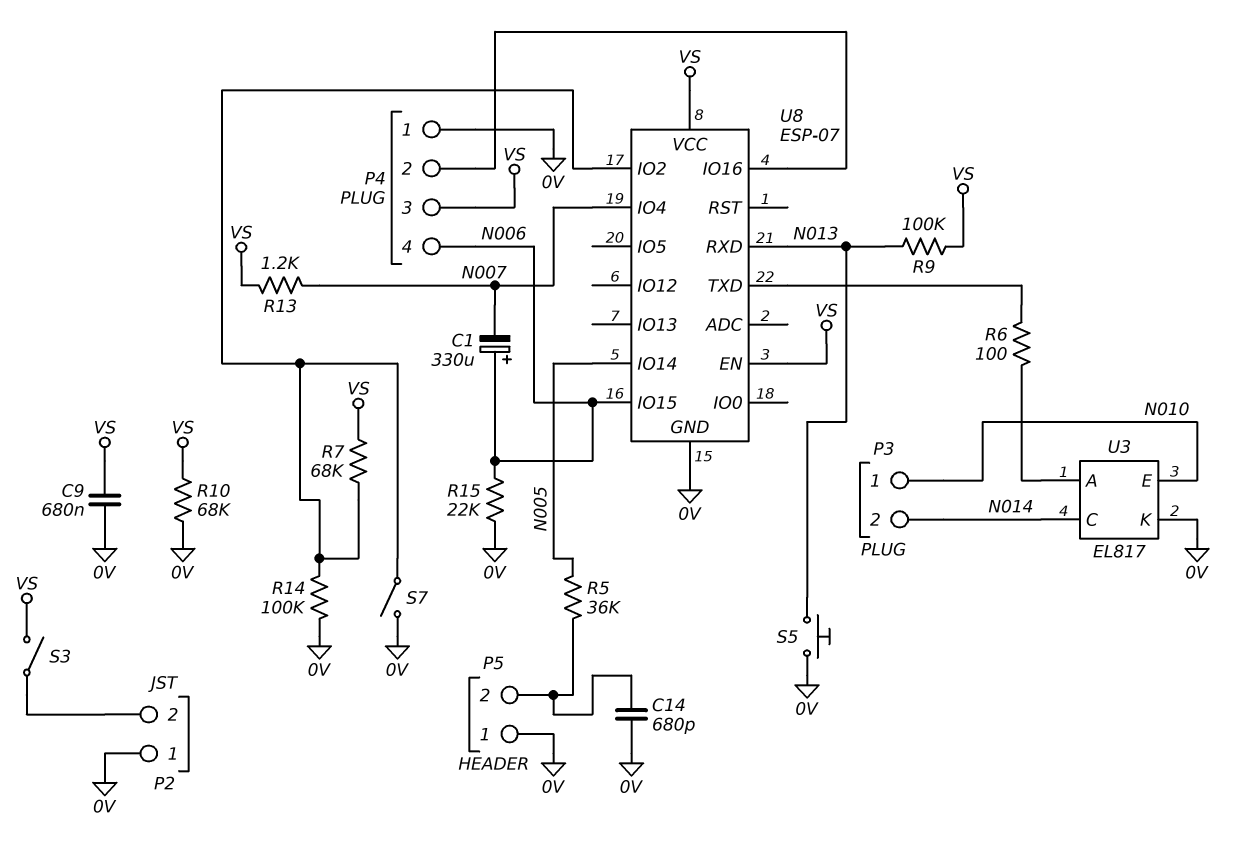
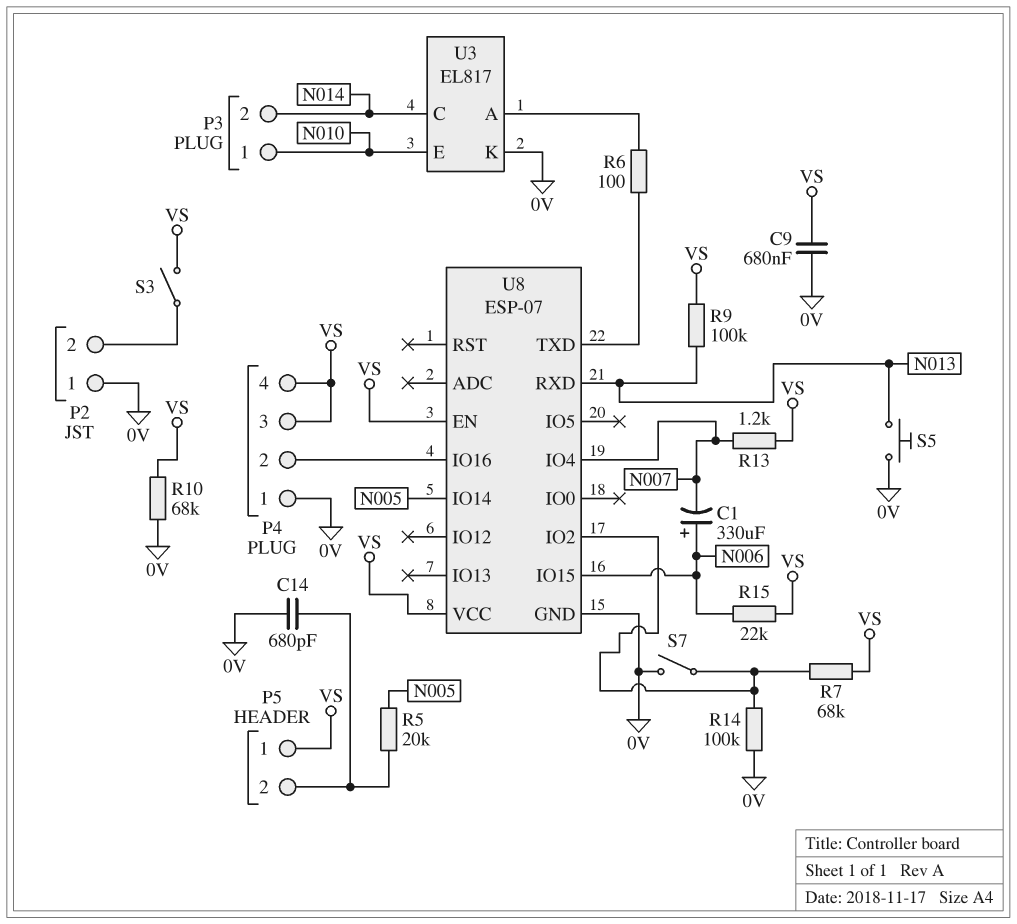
P4 pin 4: N006 -> VS
P5 pin 1: 0V -> VS
R5: 36k (N005, P5/2) -> 20k (N005, P5/2)
R15: 22k (0V, N006) -> 22k (N006, VS)

